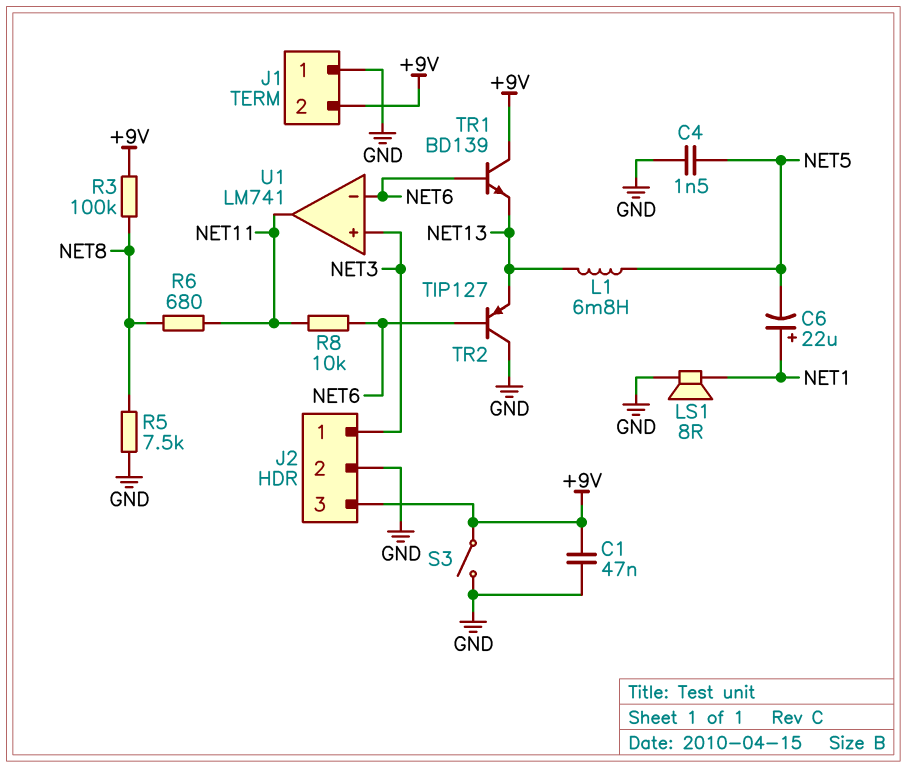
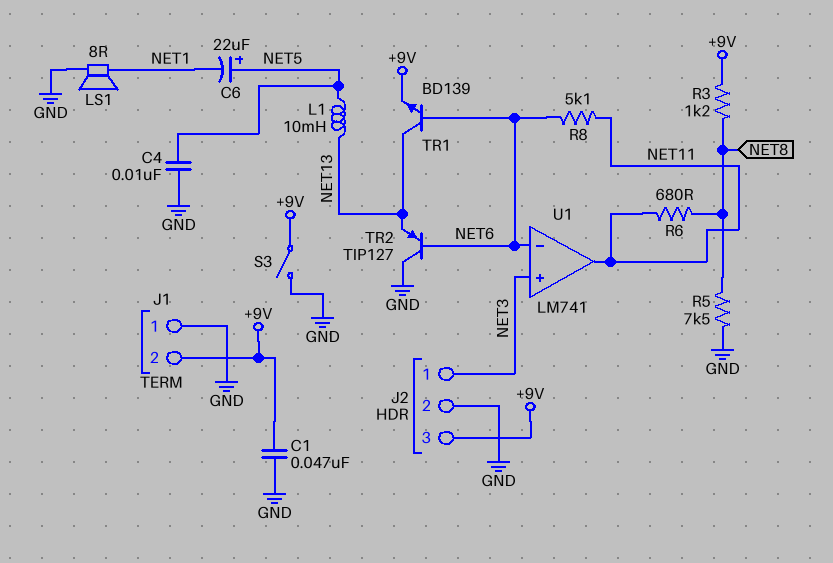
C4: 1.5nF (GND, NET5) -> 10nF (GND, NET5)
C6: 22uF (plus NET1, minus NET5) -> 22uF (plus NET5, minus NET1)
L1: 6.8mH (NET5, NET13) -> 10mH (NET5, NET13)
R3: 100k (+9V, NET8) -> 1.2k (+9V, NET8)
R8: 10k (NET6, NET11) -> 5.1k (NET6, NET11)
TR1: NPN BD139 (B NET6, C +9V, E NET13) -> NPN BD139 (B NET6, C NET13, E +9V)

